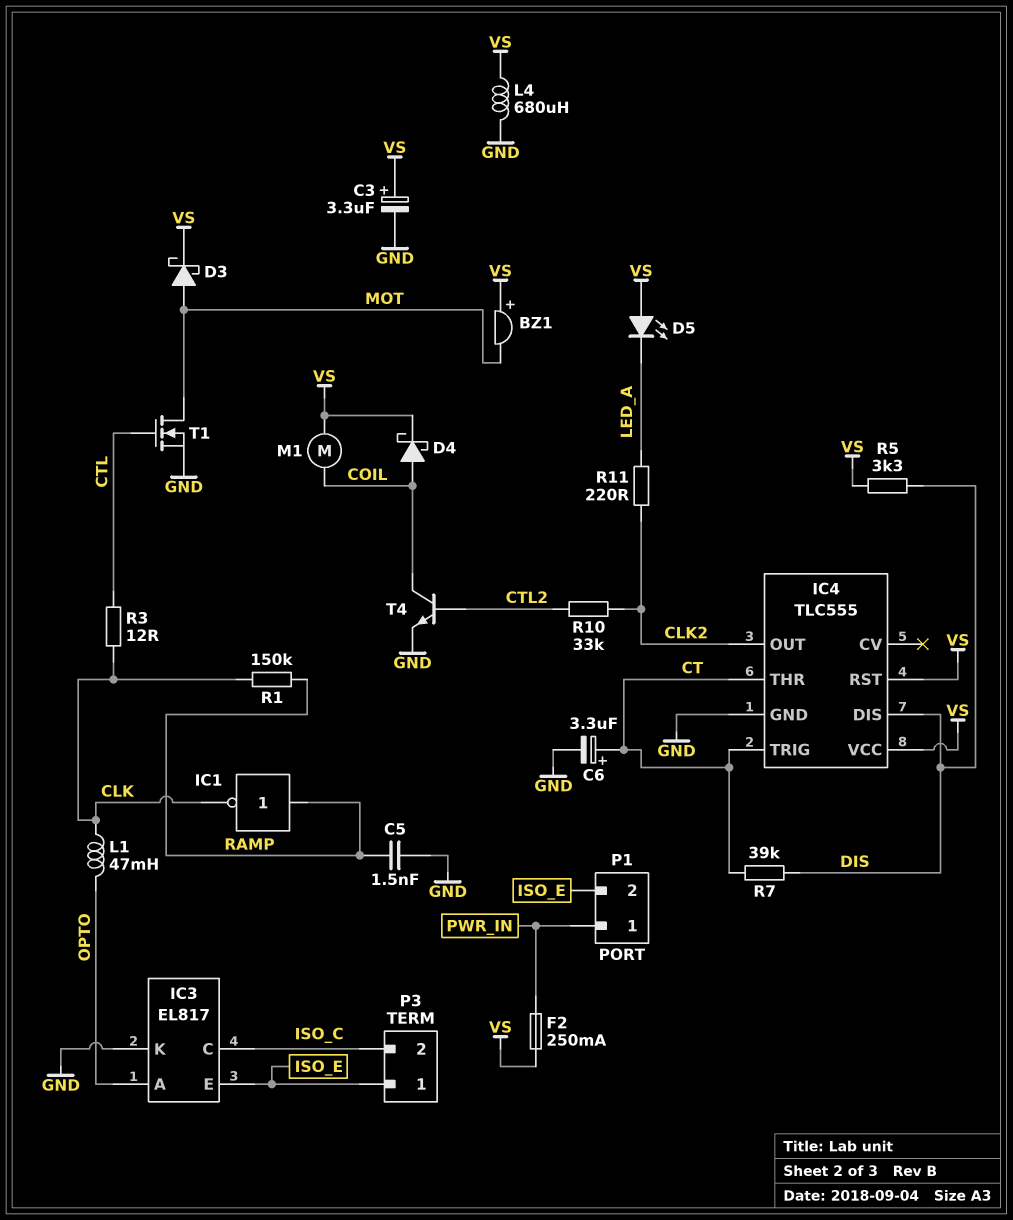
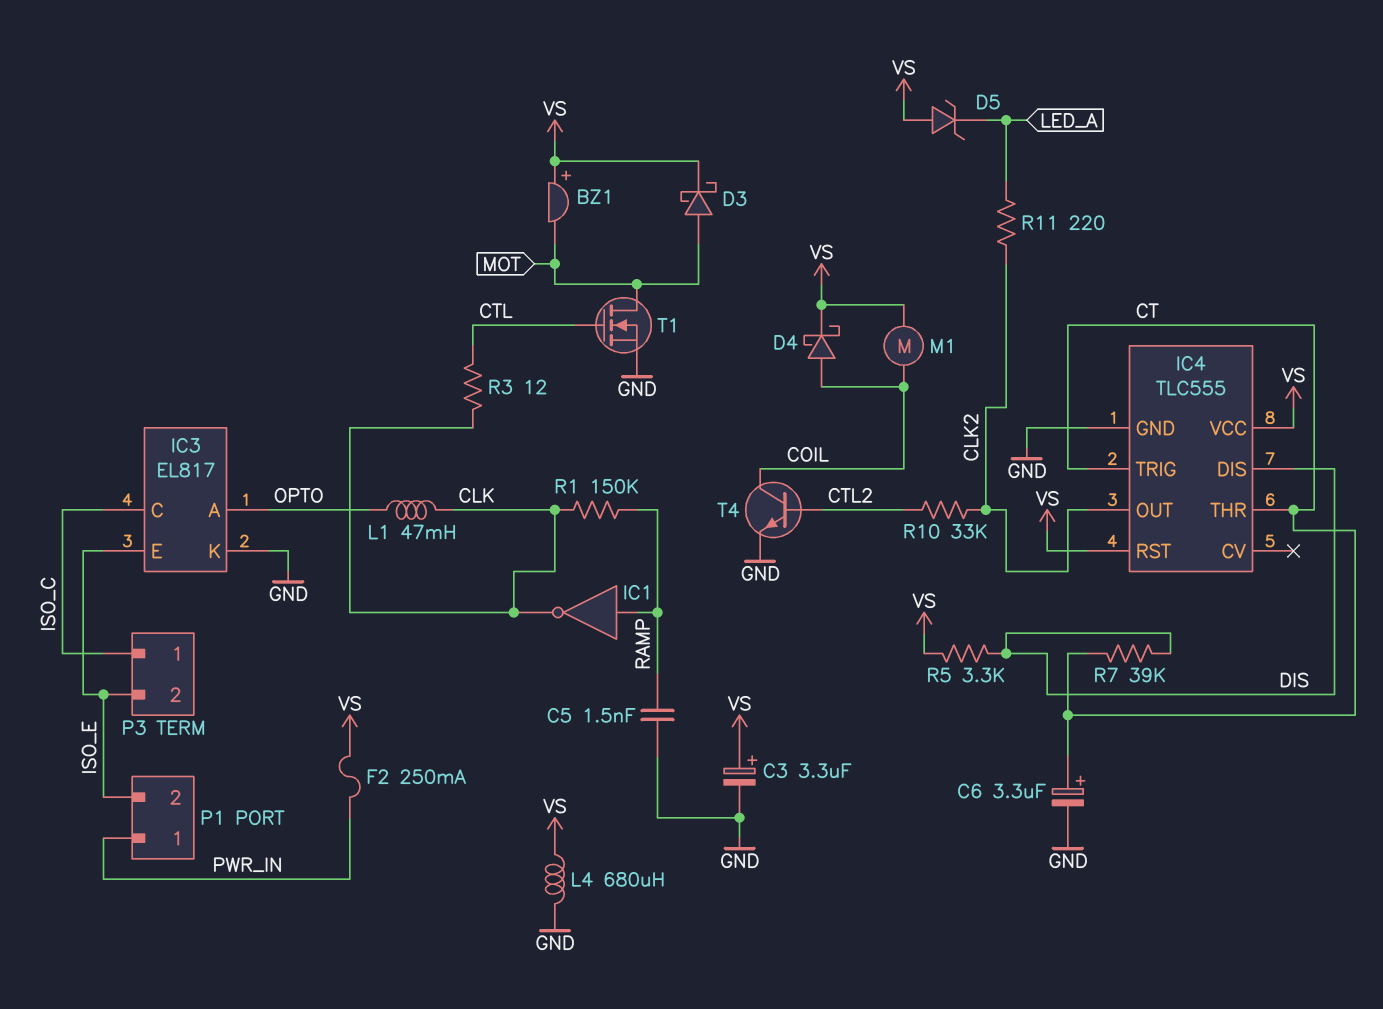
D5: LED (A VS, K LED_A) -> zener (A VS, K LED_A)
P3 pin 1: ISO_E -> ISO_C
P3 pin 2: ISO_C -> ISO_E

